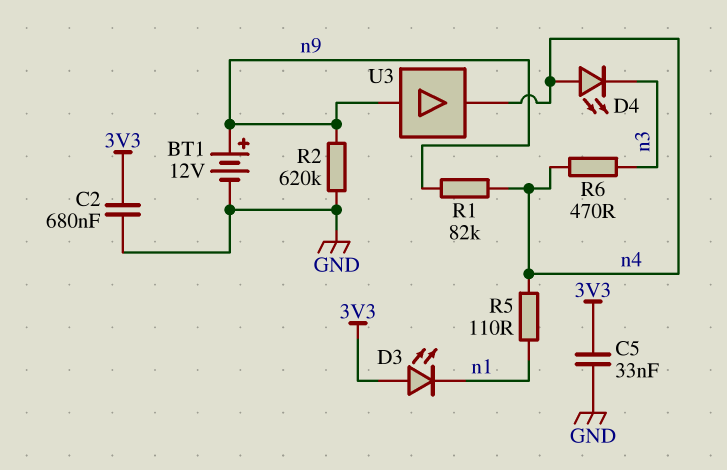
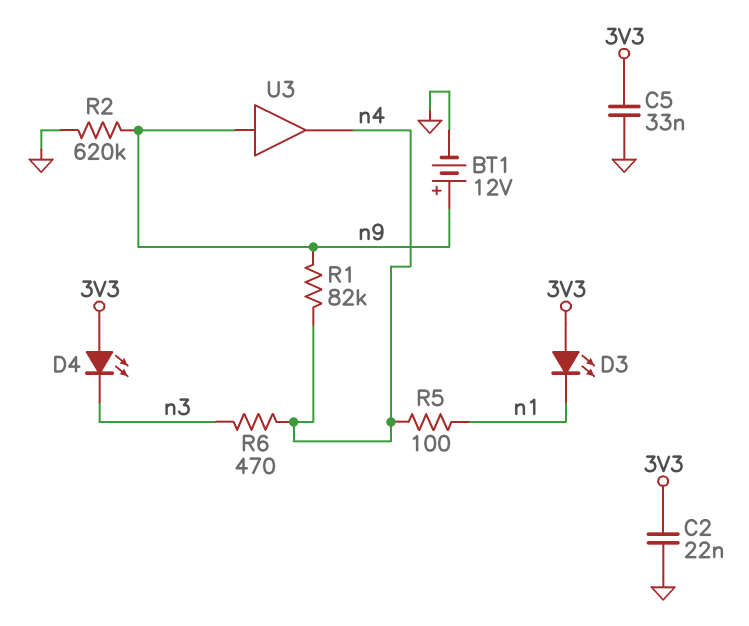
C2: 680nF (3V3, GND) -> 22nF (3V3, GND)
D4: LED (A n4, K n3) -> LED (A 3V3, K n3)
R5: 110 (n1, n4) -> 100 (n1, n4)

